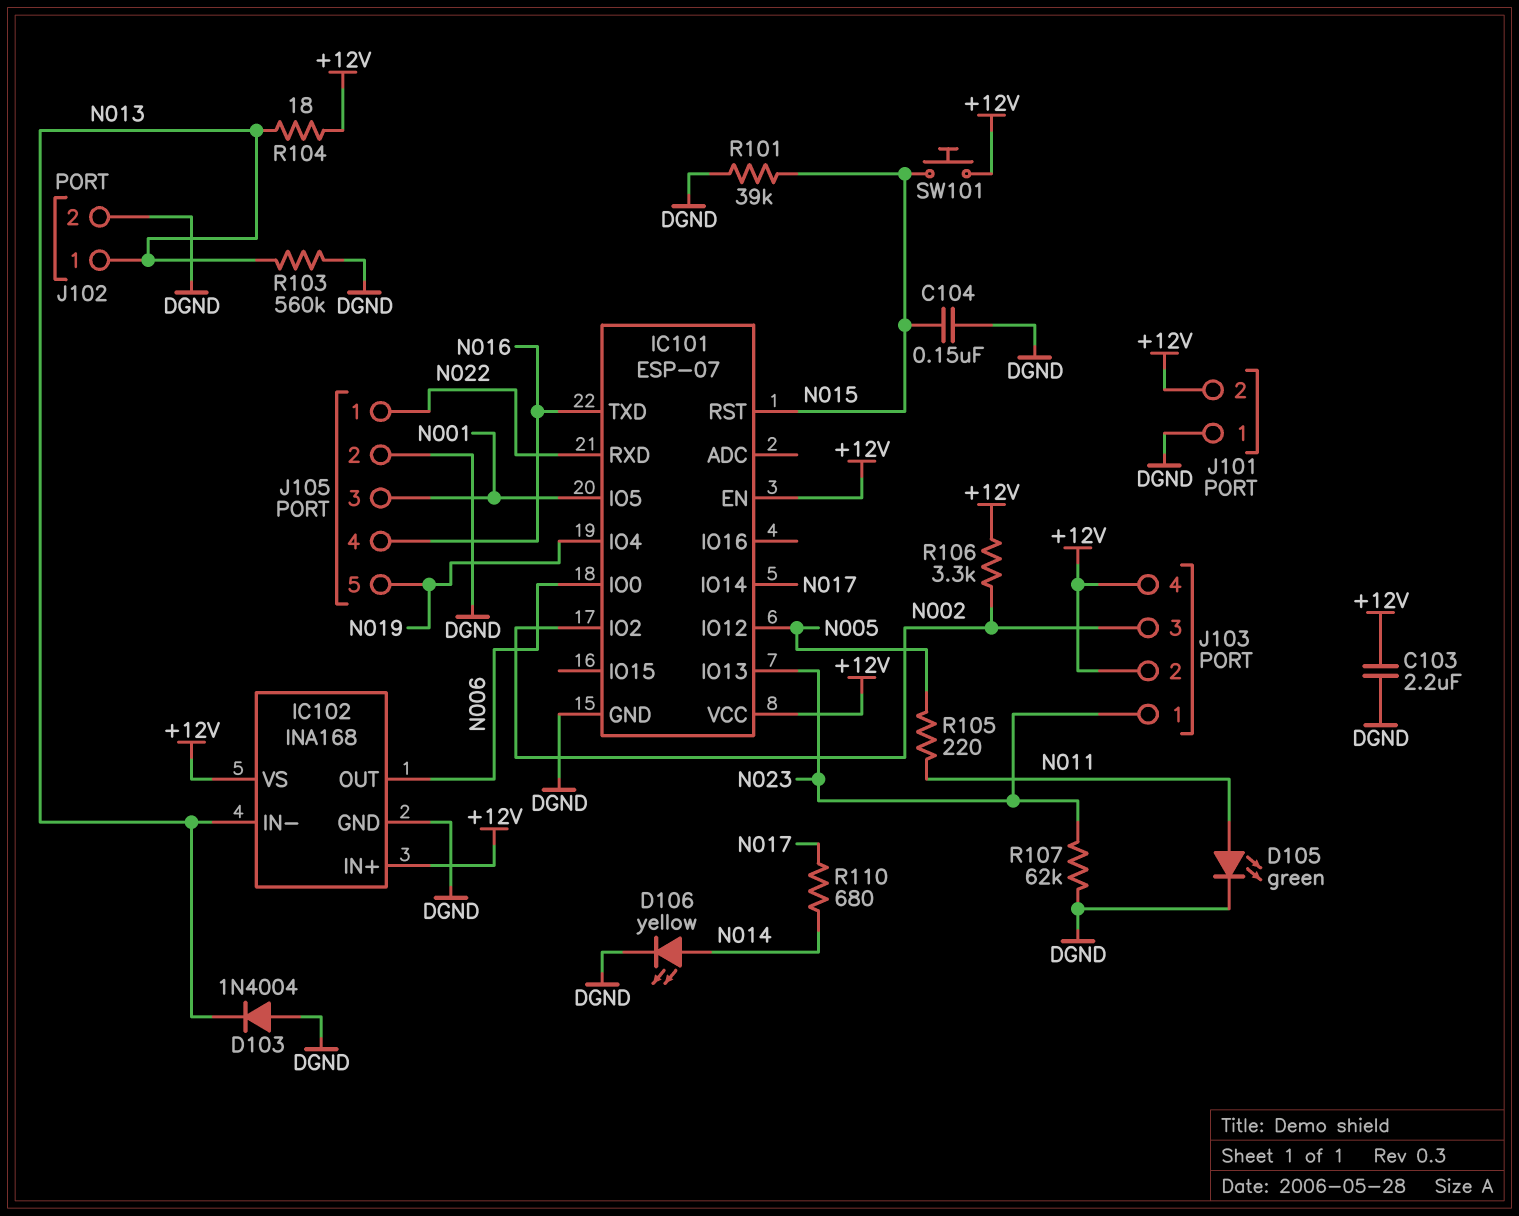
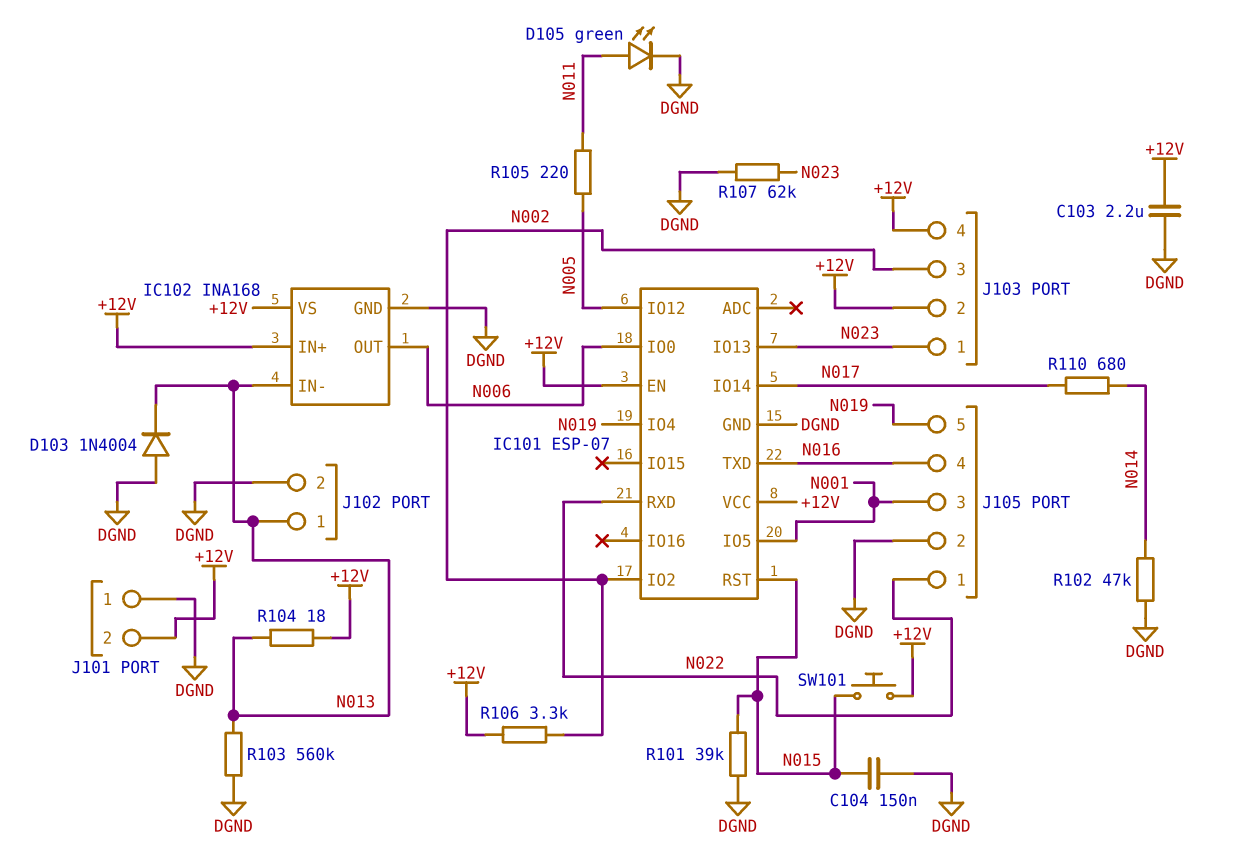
D106: LED yellow (A N014, K DGND) -> none
R102: none -> 47k (DGND, N014)

